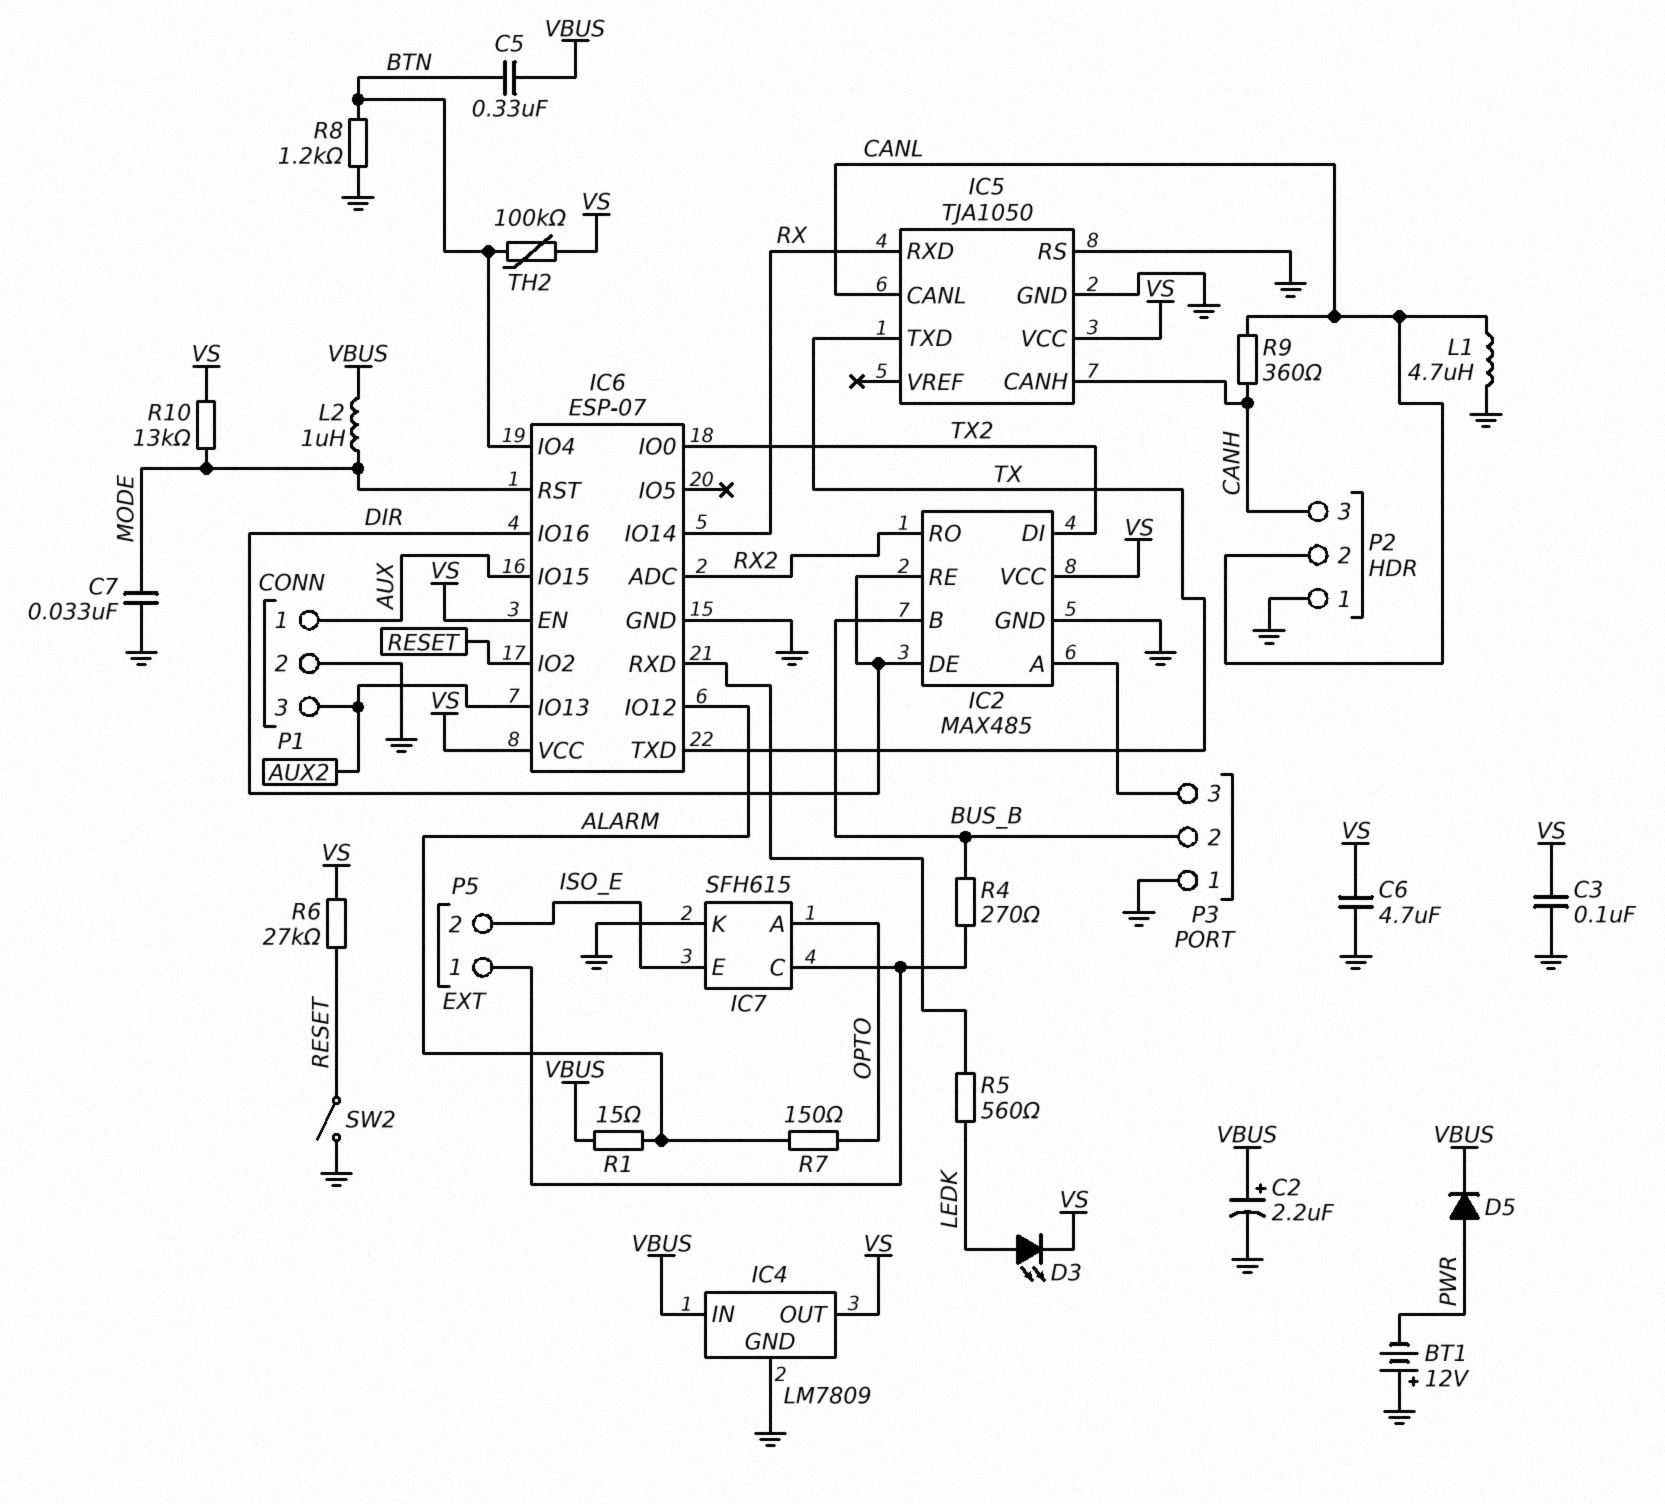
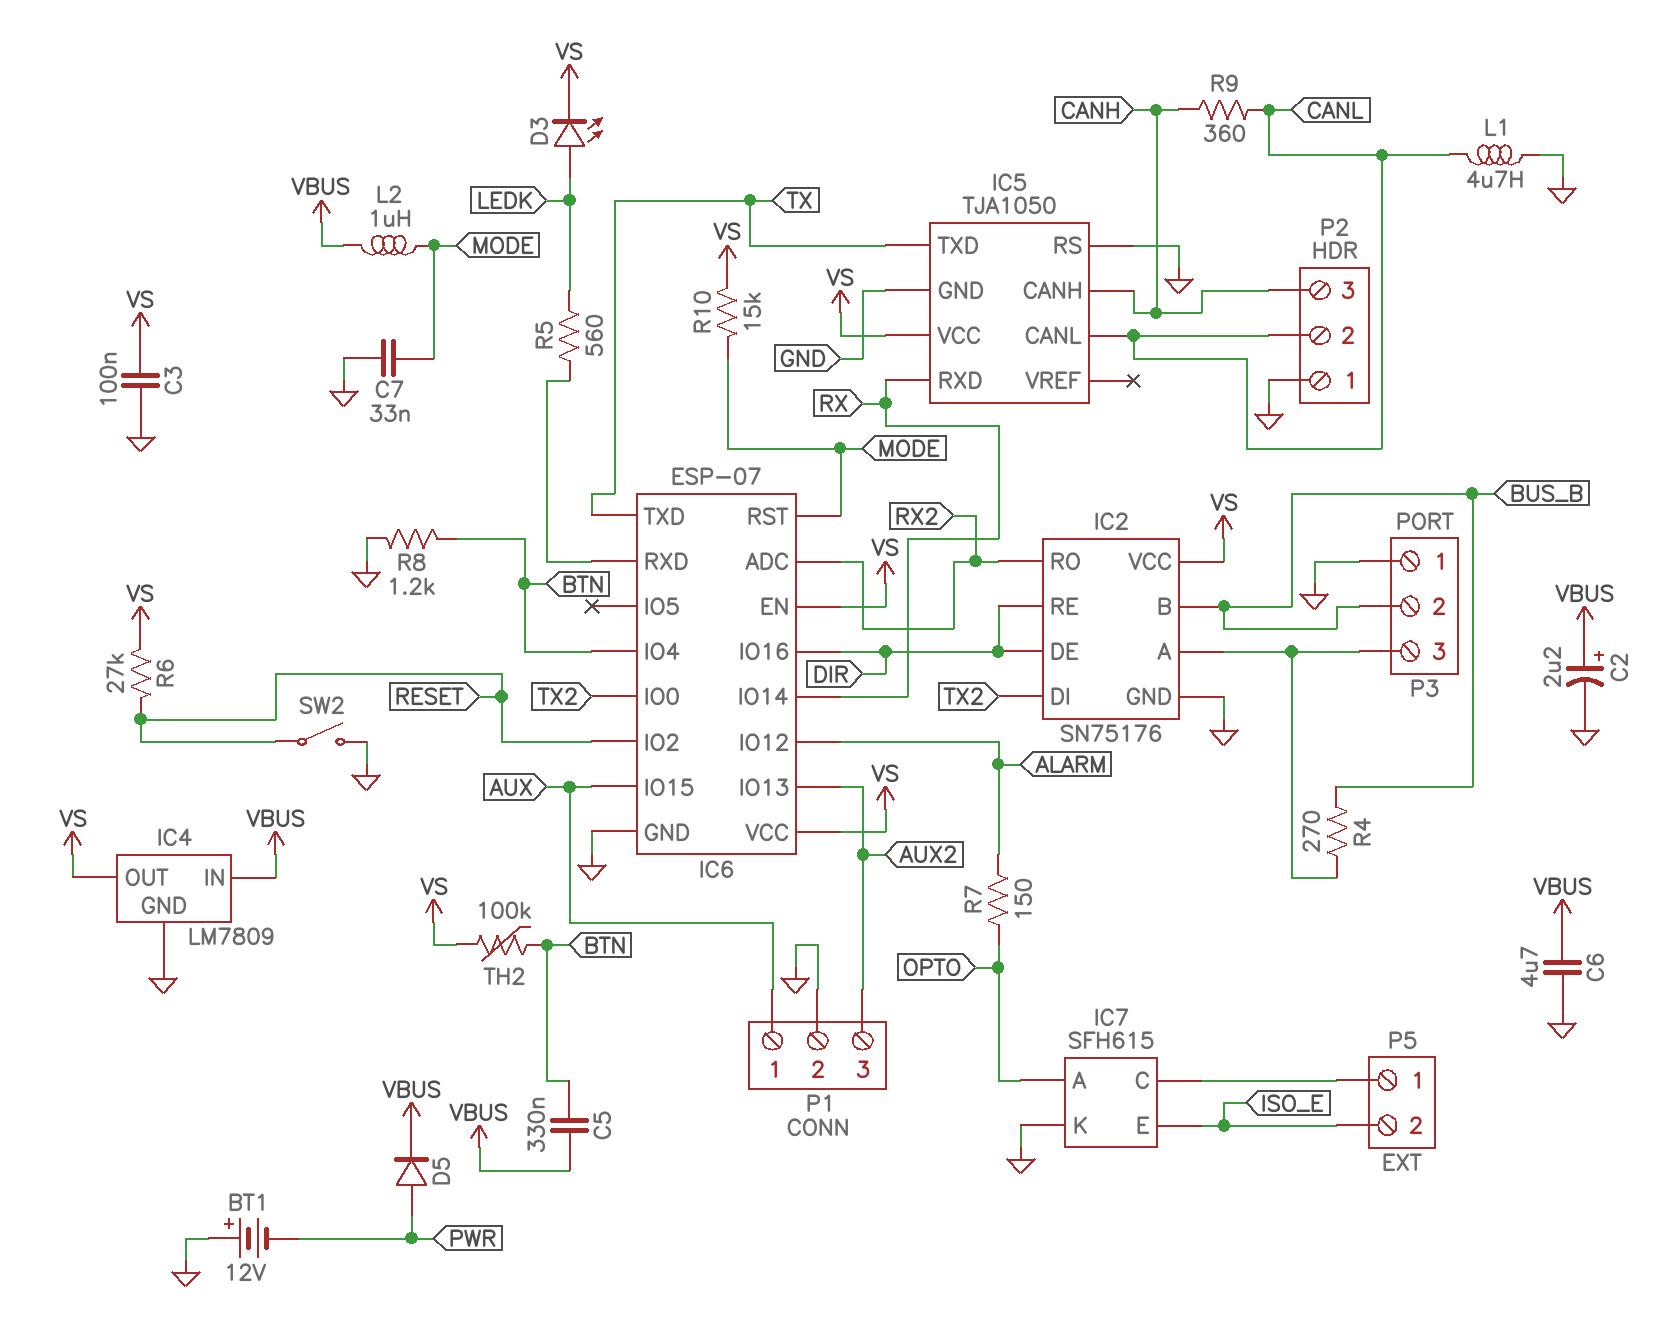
C6: 4.7uF (GND, VS) -> 4.7uF (GND, VBUS)
IC2: MAX485 -> SN75176
R1: 15 (ALARM, VBUS) -> none
R4: 270 (BUS_B, IC7/C) -> 270 (BUS_B, IC2/A)
R10: 13k (MODE, VS) -> 15k (MODE, VS)

